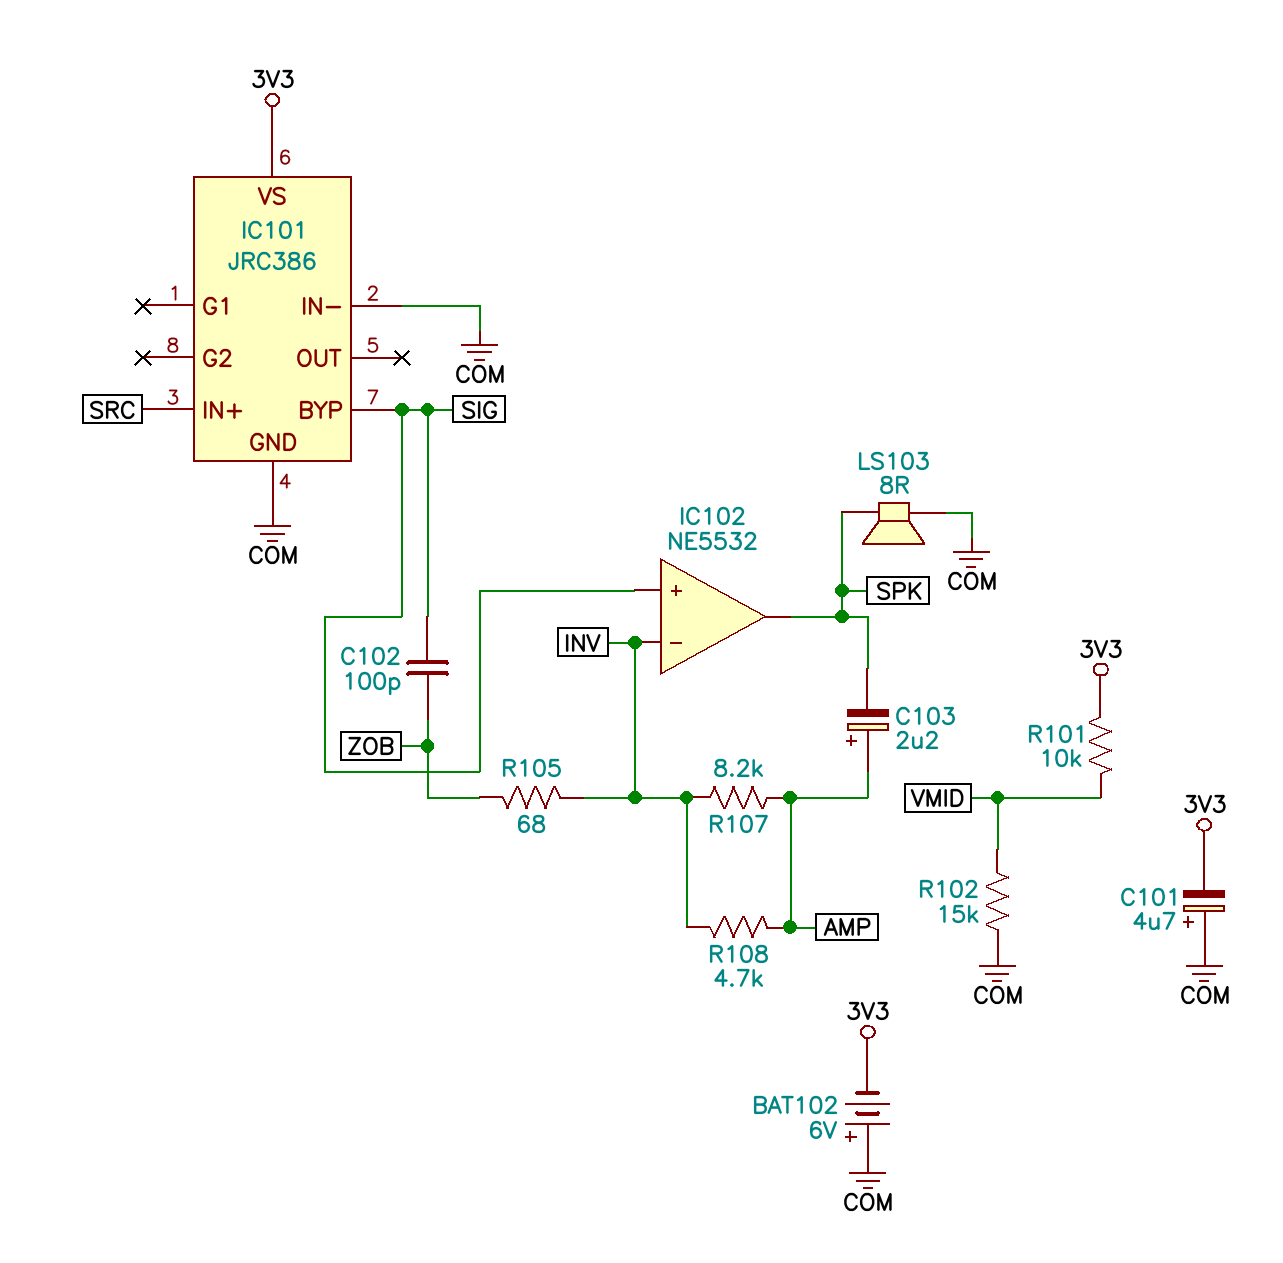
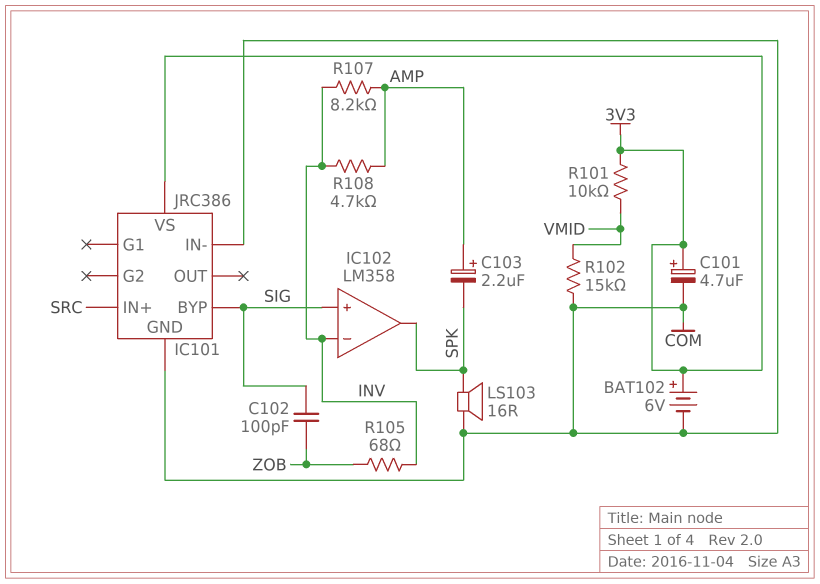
BAT102: 6V (plus COM, minus 3V3) -> 6V (plus 3V3, minus COM)
C101: 4.7uF (plus COM, minus 3V3) -> 4.7uF (plus 3V3, minus COM)
IC102: NE5532 -> LM358
LS103: speaker 8R (COM, SPK) -> speaker 16R (COM, SPK)

